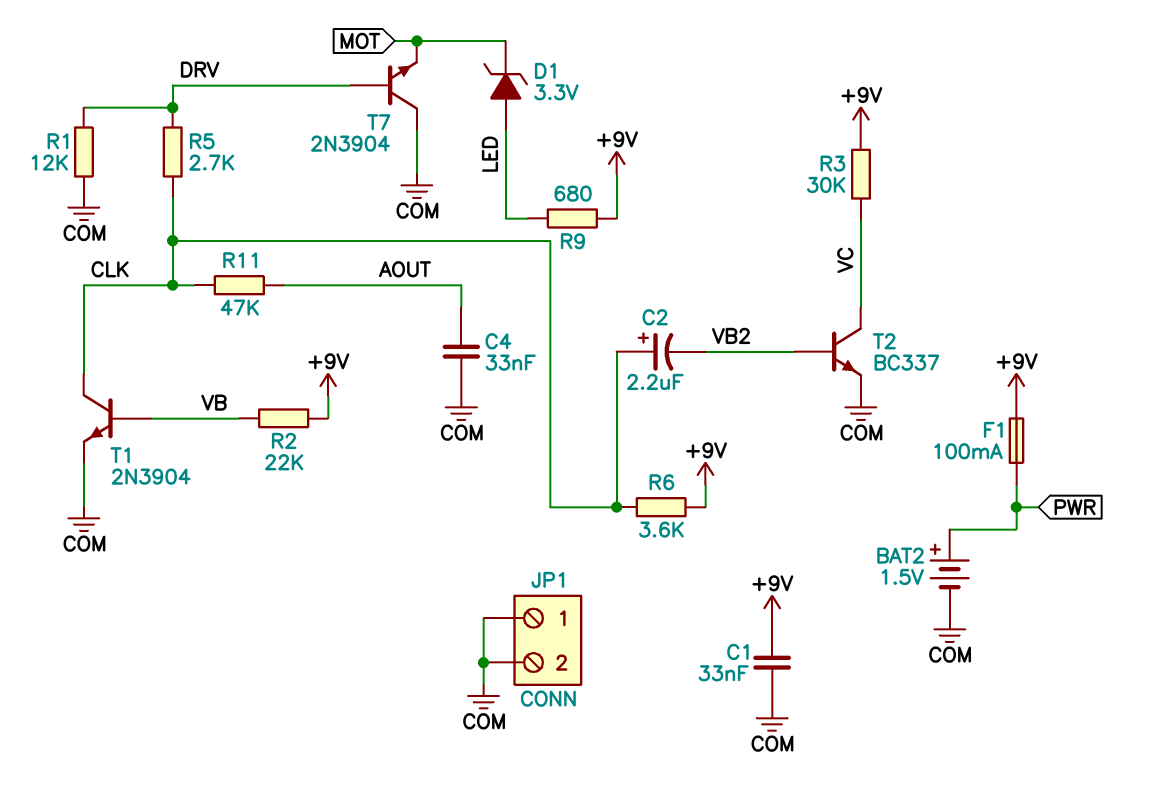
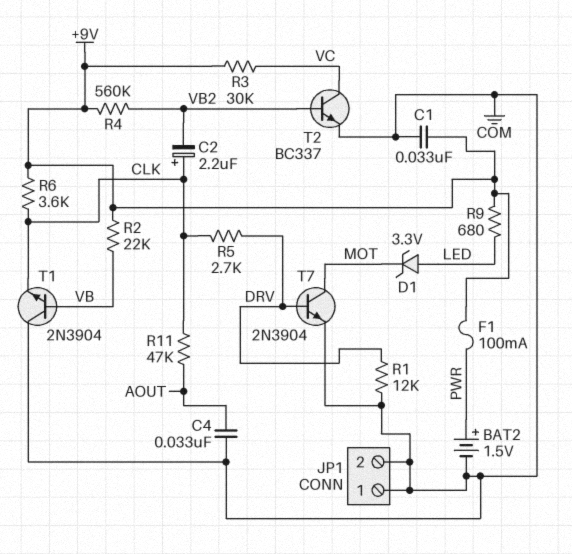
R4: none -> 560k (+9V, VB2)
T1: NPN 2N3904 (B VB, C CLK, E COM) -> NPN 2N3904 (B VB, C COM, E CLK)
T7: NPN 2N3904 (B DRV, C COM, E MOT) -> NPN 2N3904 (B DRV, C MOT, E COM)

